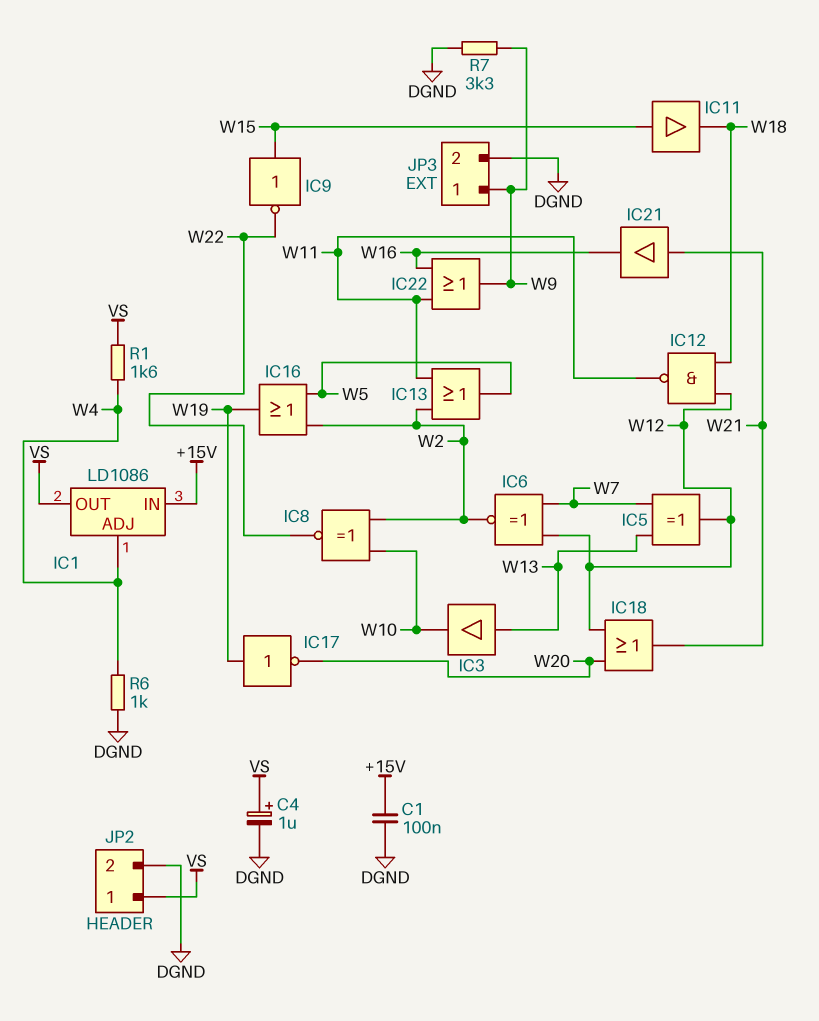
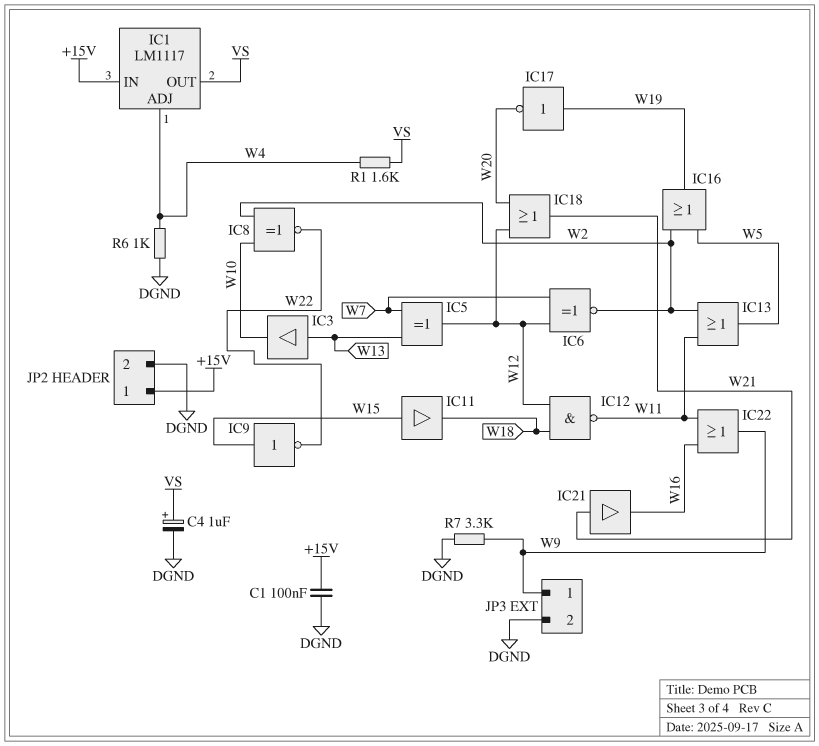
IC1: LD1086 -> LM1117
JP2 pin 1: VS -> +15V

